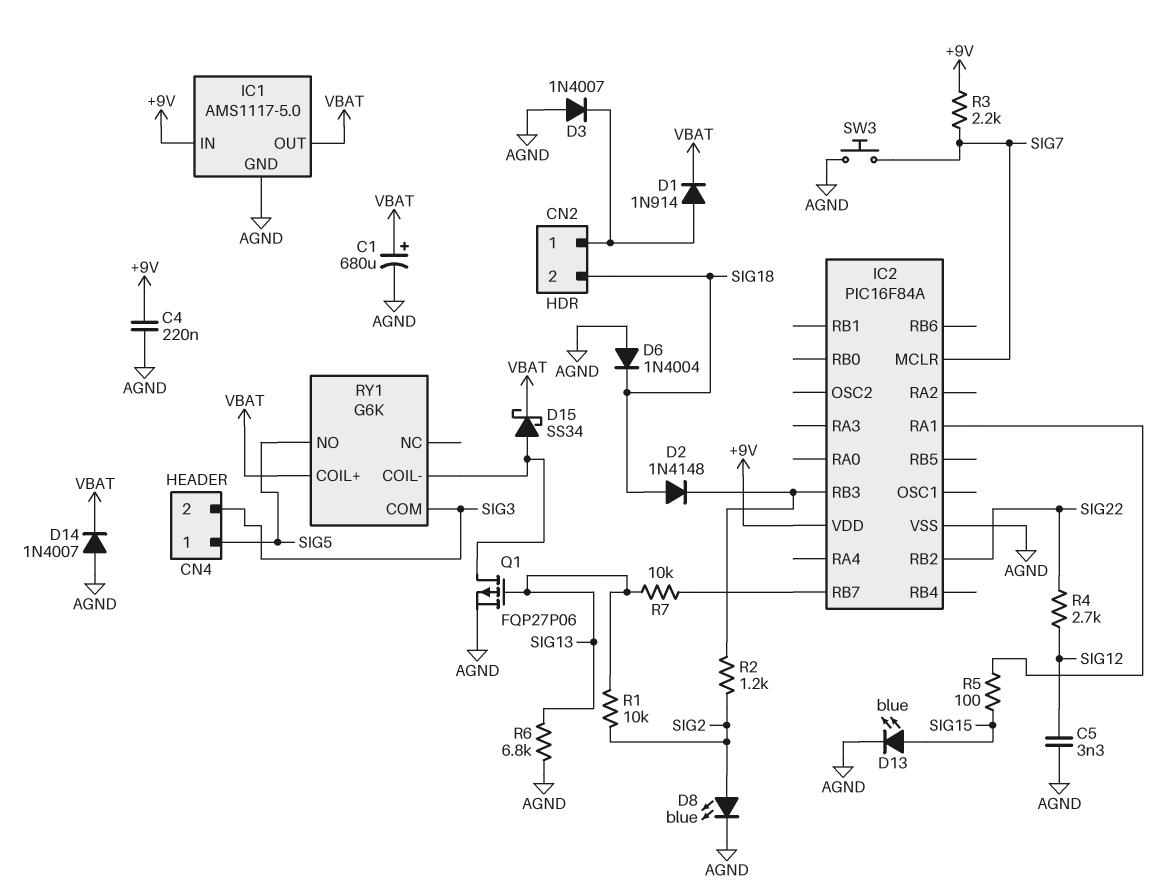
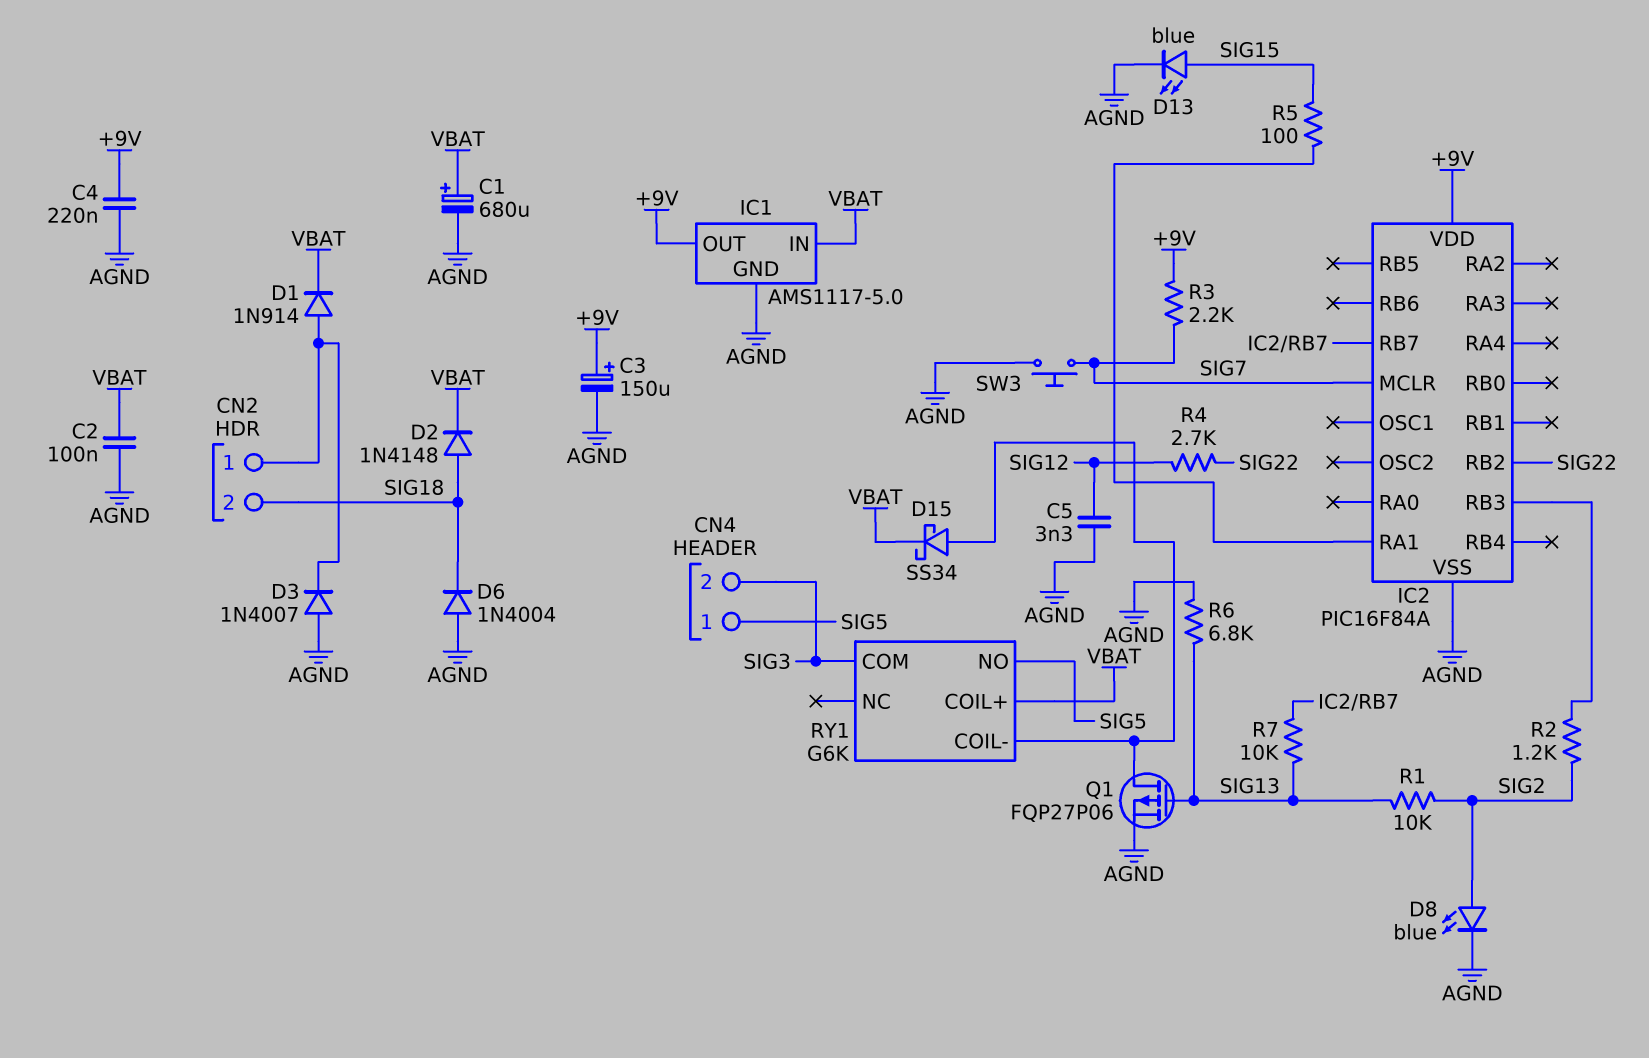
C2: none -> 100nF (AGND, VBAT)
C3: none -> 150uF (plus +9V, minus AGND)
D2: diode 1N4148 (A SIG18, K IC2/RB3) -> diode 1N4148 (A SIG18, K VBAT)
D14: diode 1N4007 (A AGND, K VBAT) -> none
IC1 pin IN: +9V -> VBAT
IC1 pin OUT: VBAT -> +9V

